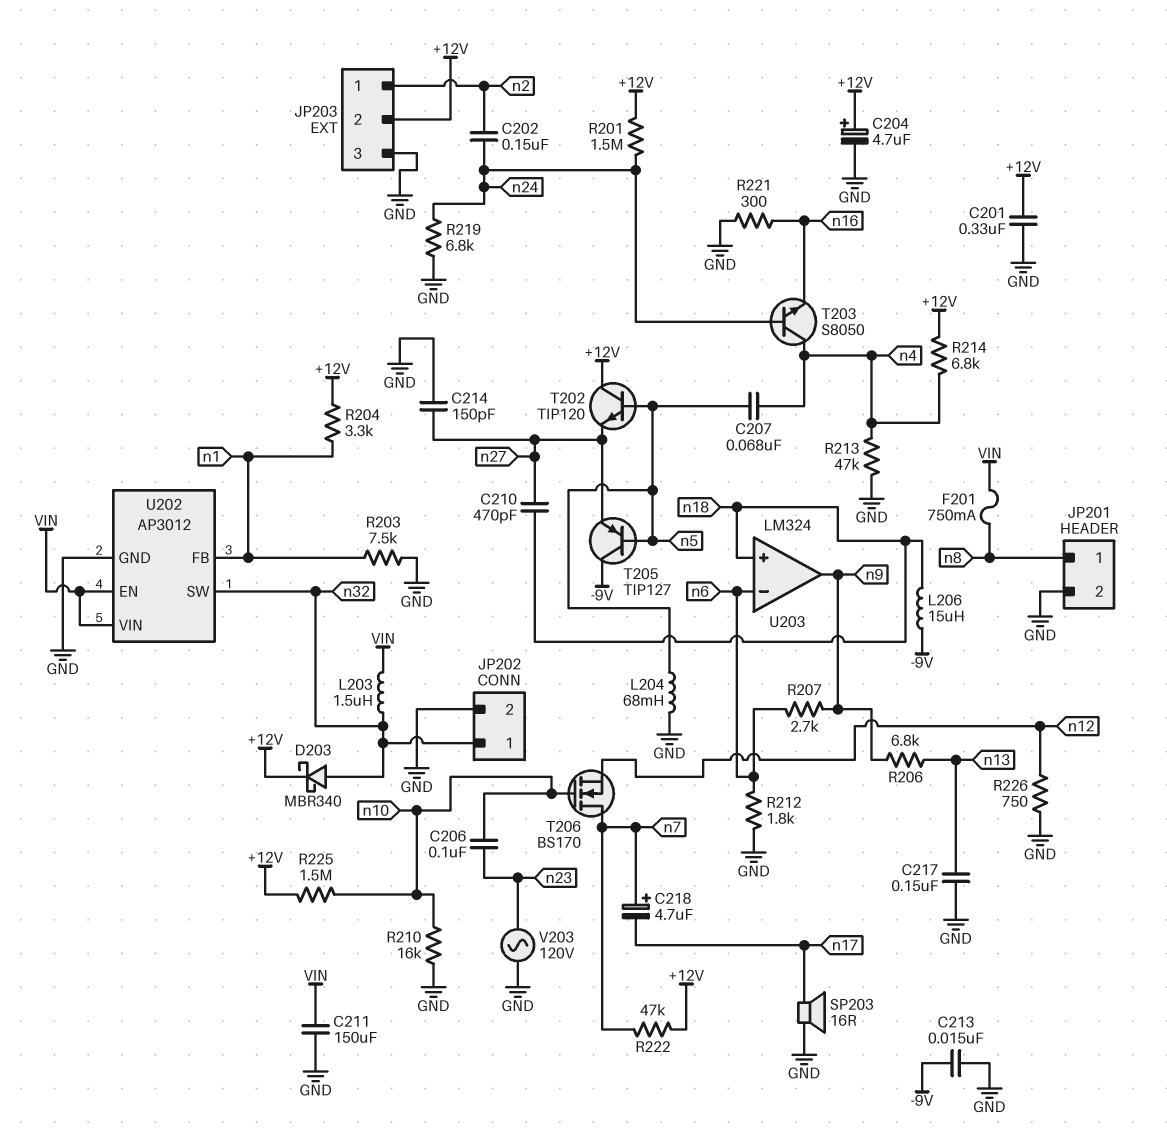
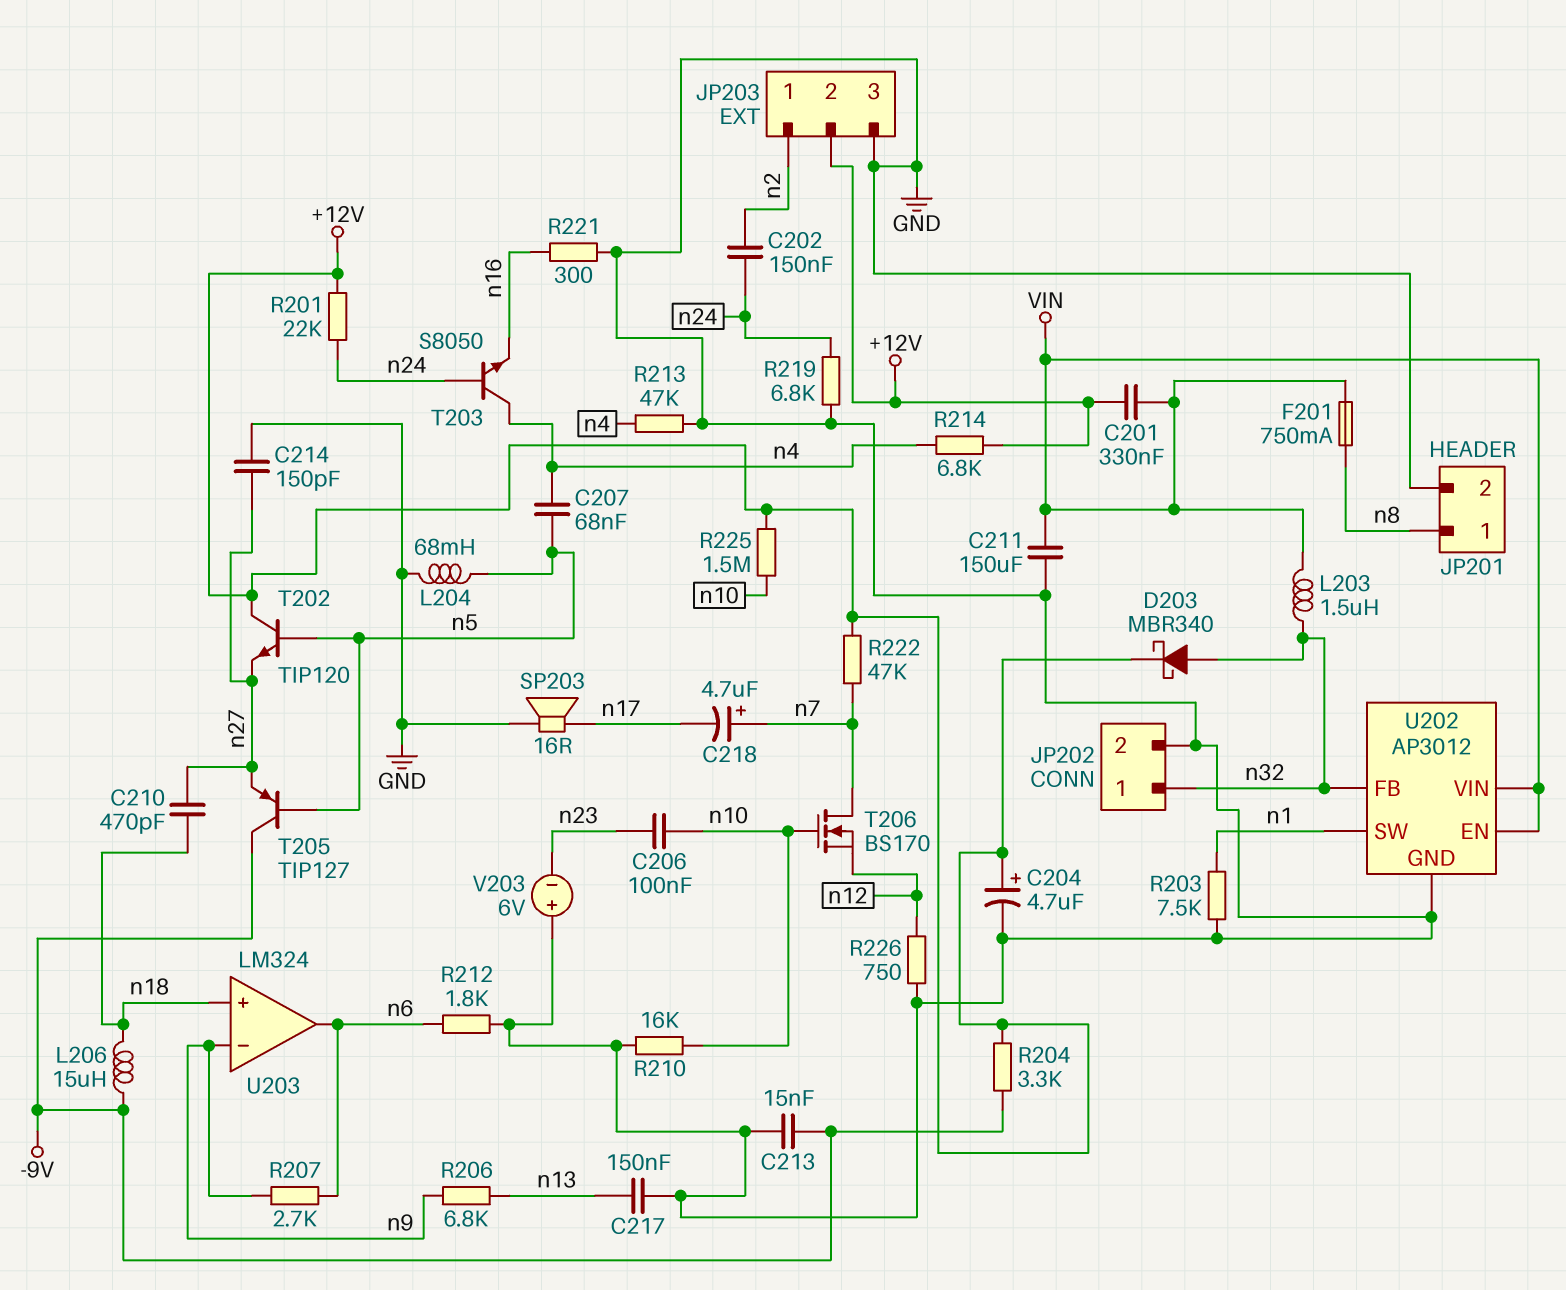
C201: 330nF (+12V, GND) -> 330nF (+12V, VIN)
R201: 1.5M (+12V, n24) -> 22k (+12V, n24)
R204: 3.3k (+12V, n1) -> 3.3k (+12V, -9V)
U202 pin FB: n1 -> n32
U202 pin SW: n32 -> n1
U203 pin in-: n6 -> n9
U203 pin out: n9 -> n6
V203: AC 120V (GND, n23) -> 6V (plus GND, minus n23)

